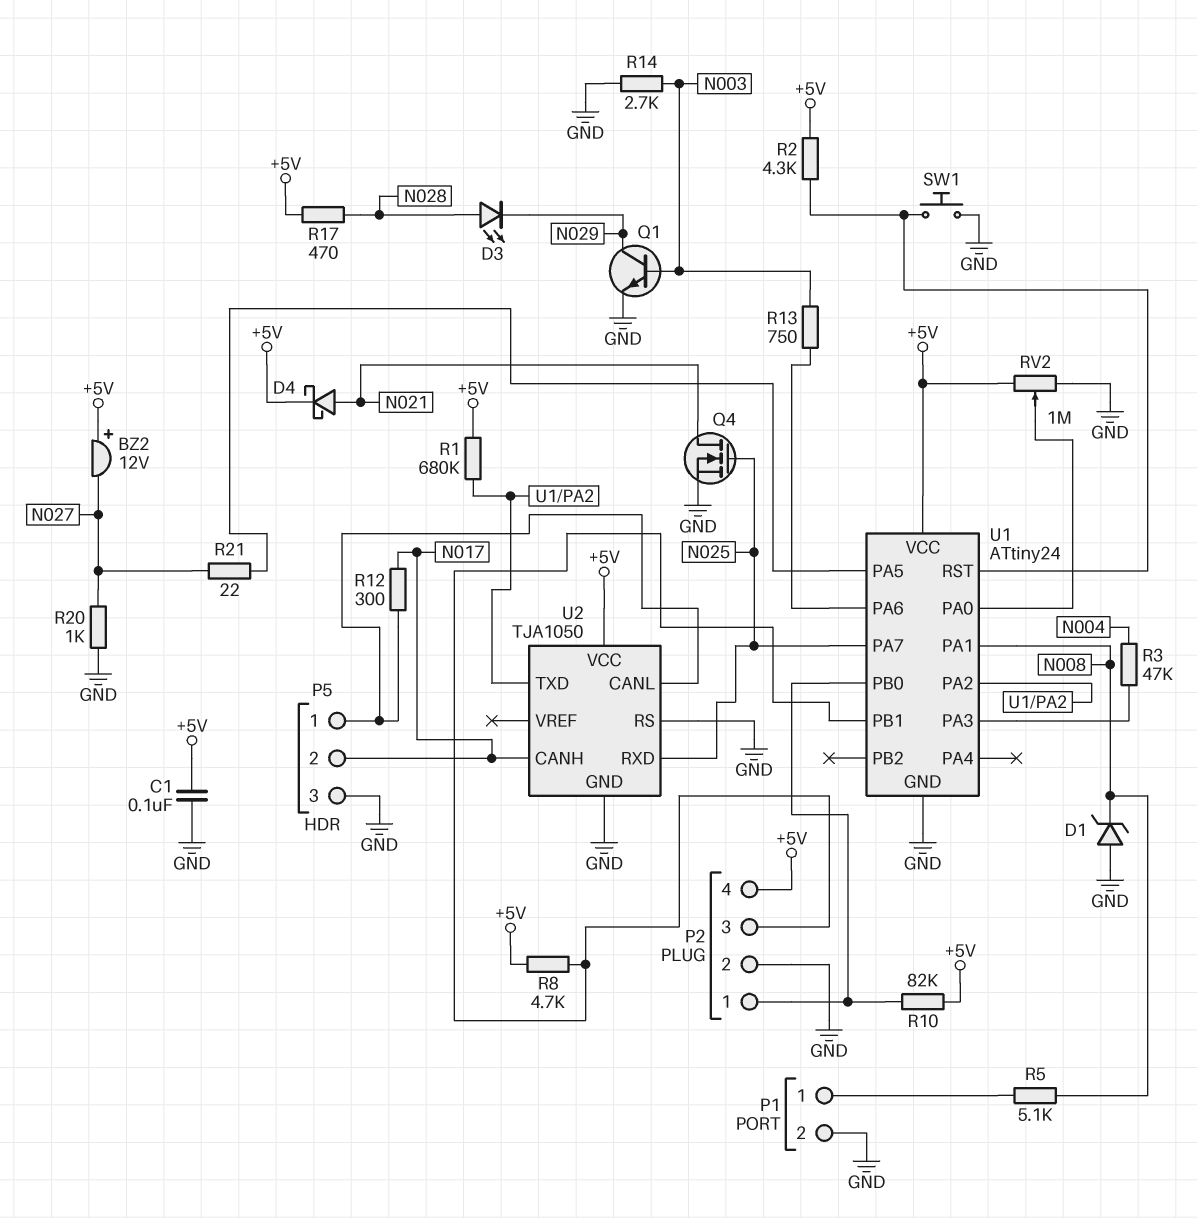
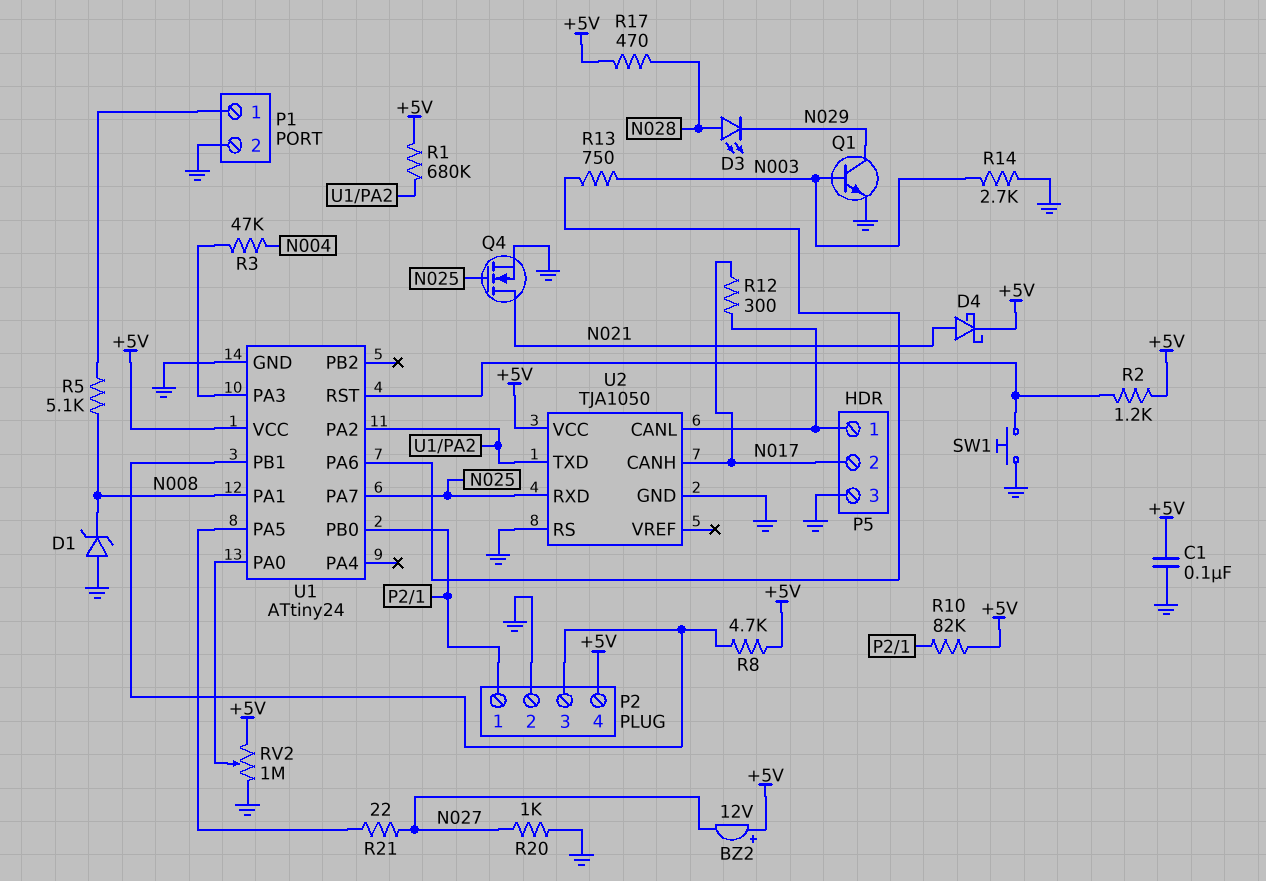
R2: 4.3k (+5V, U1/RST) -> 1.2k (+5V, U1/RST)

